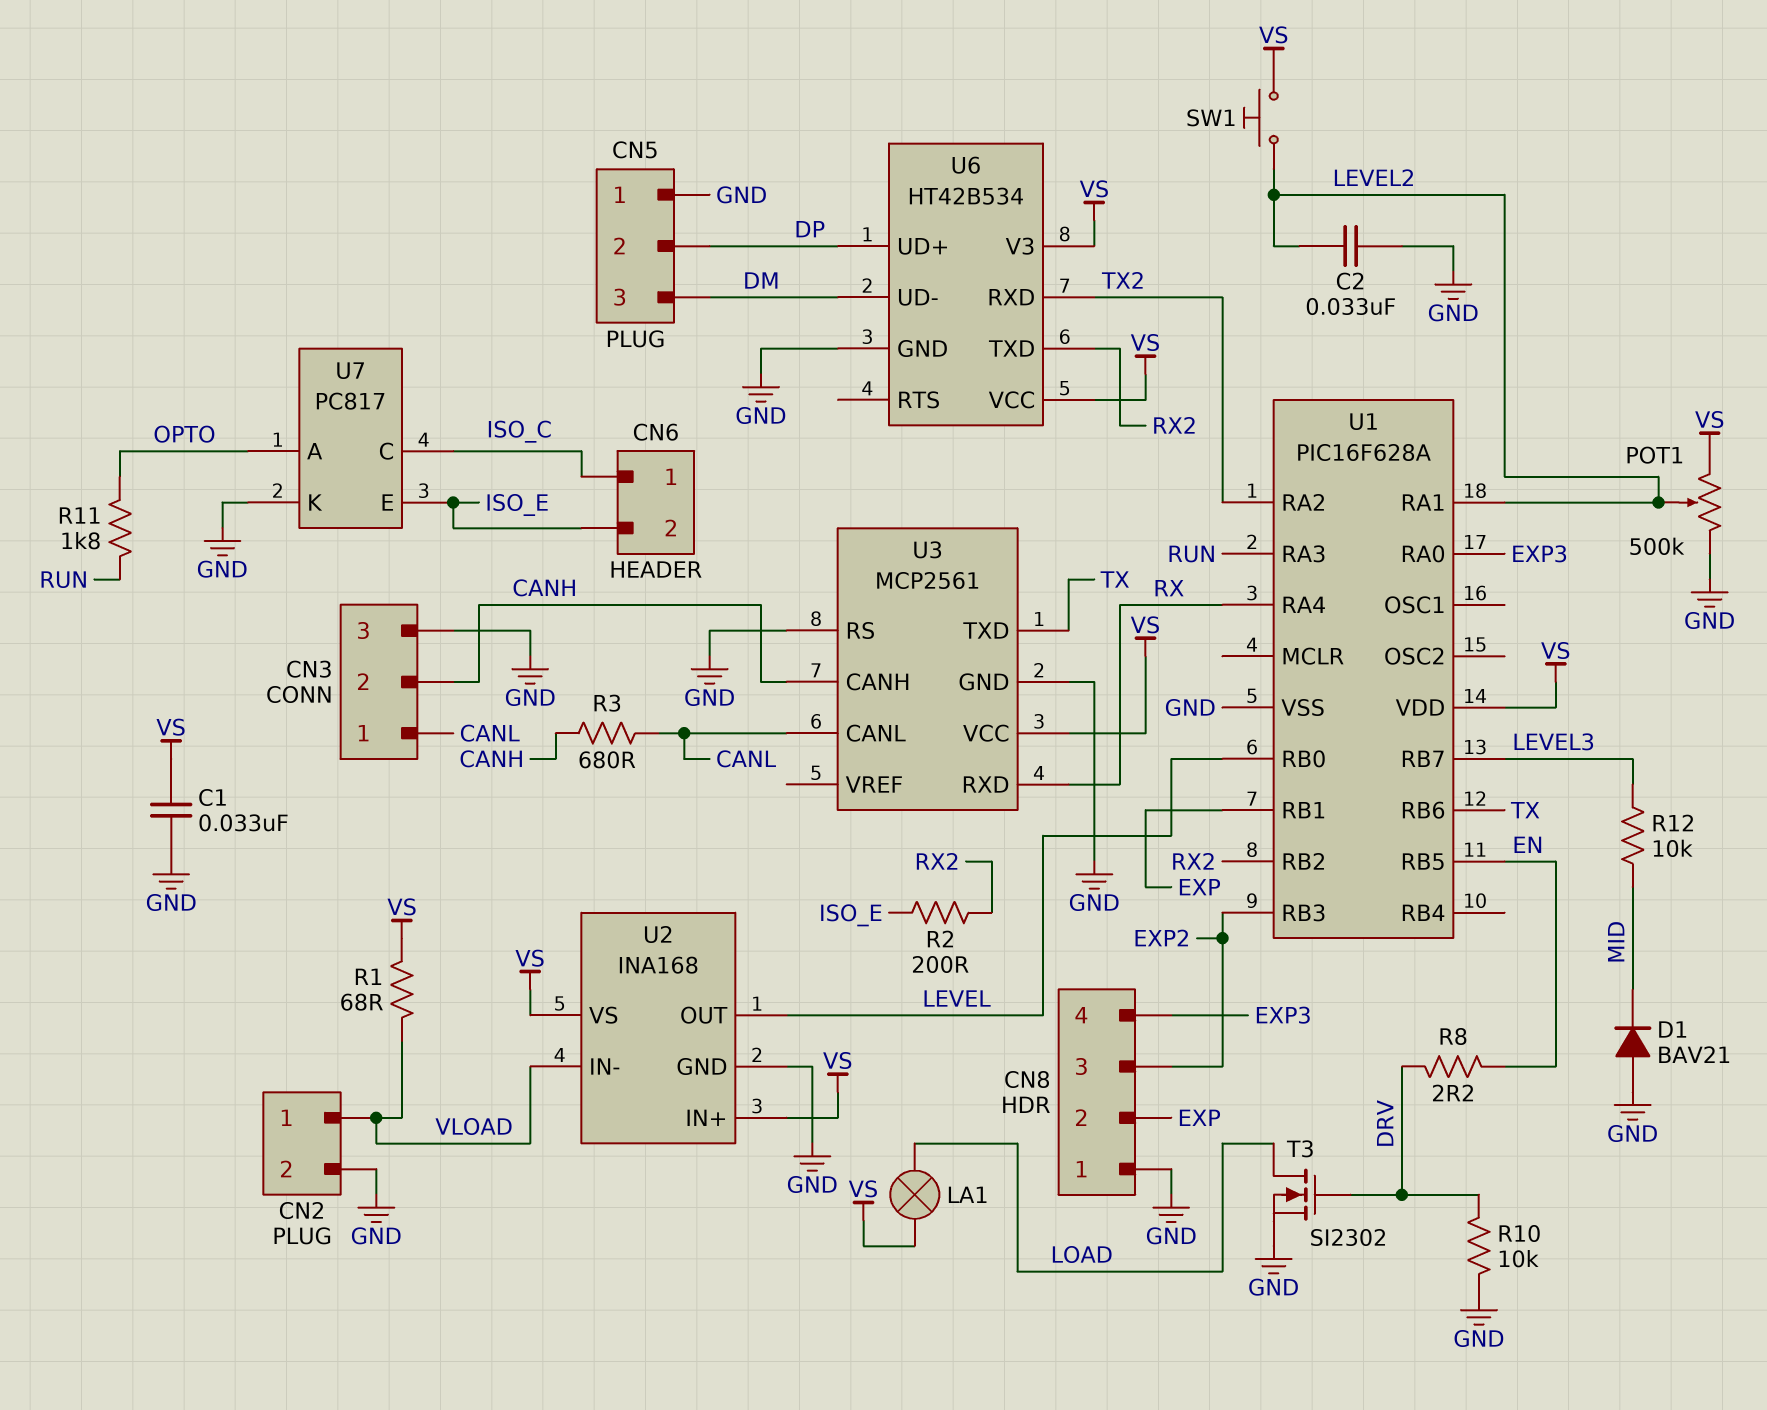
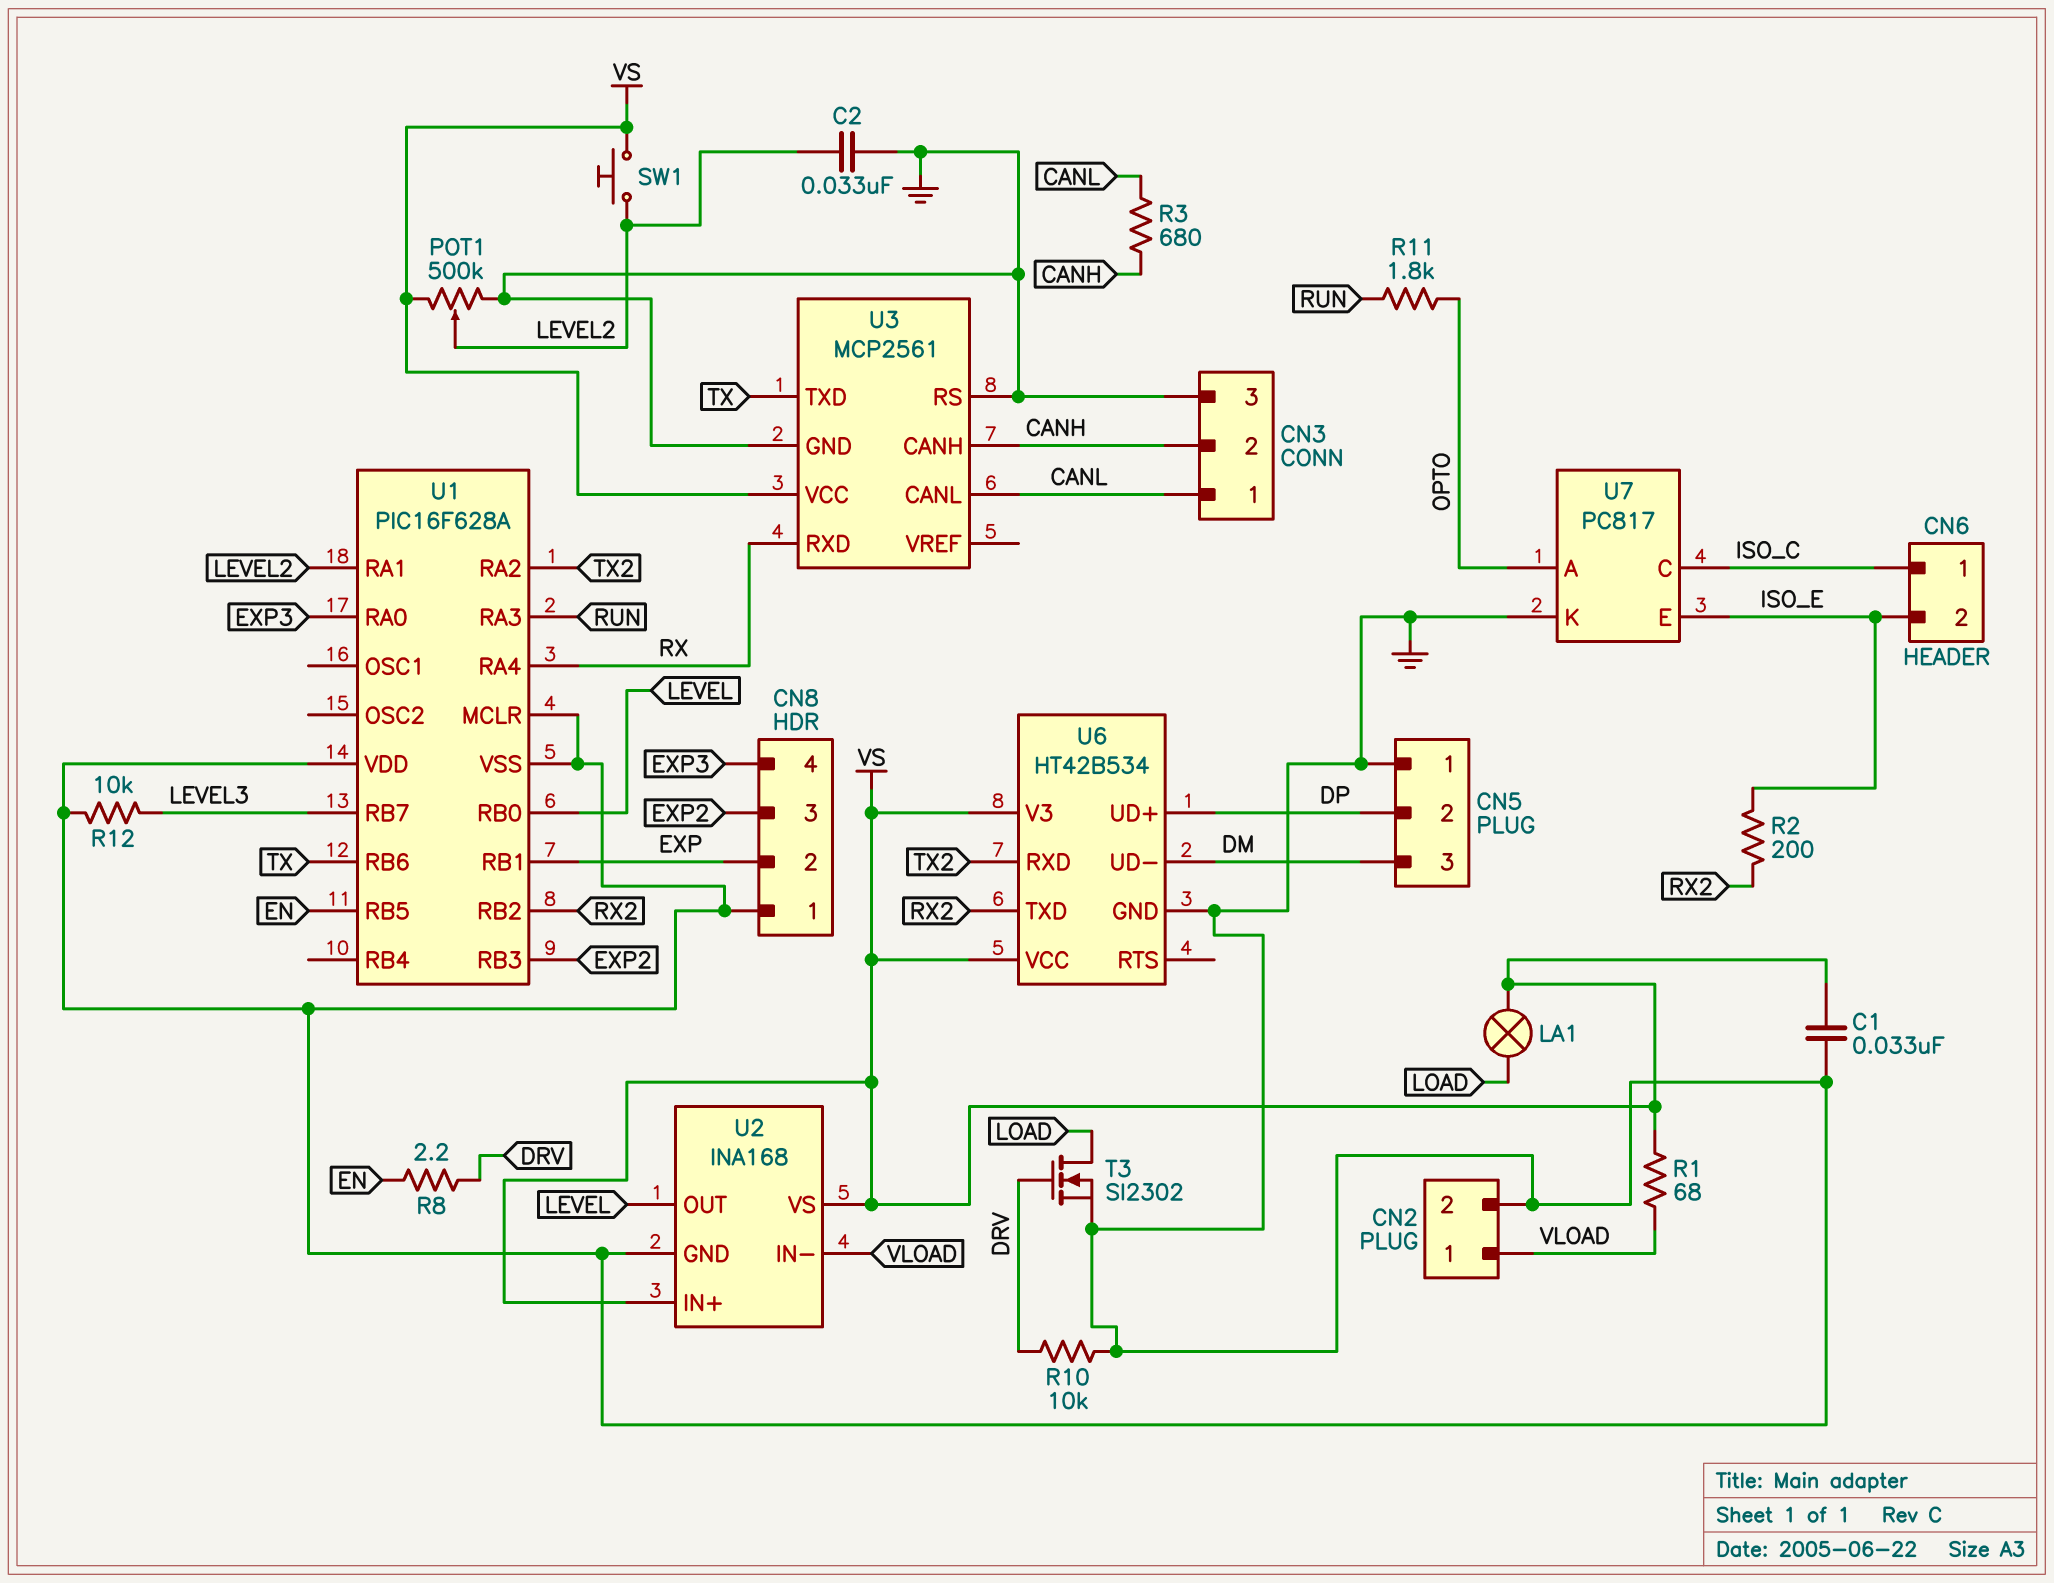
D1: diode BAV21 (A GND, K MID) -> none
R12: 10k (LEVEL3, MID) -> 10k (GND, LEVEL3)
U1 pin MCLR: none -> GND
U1 pin VDD: VS -> GND

